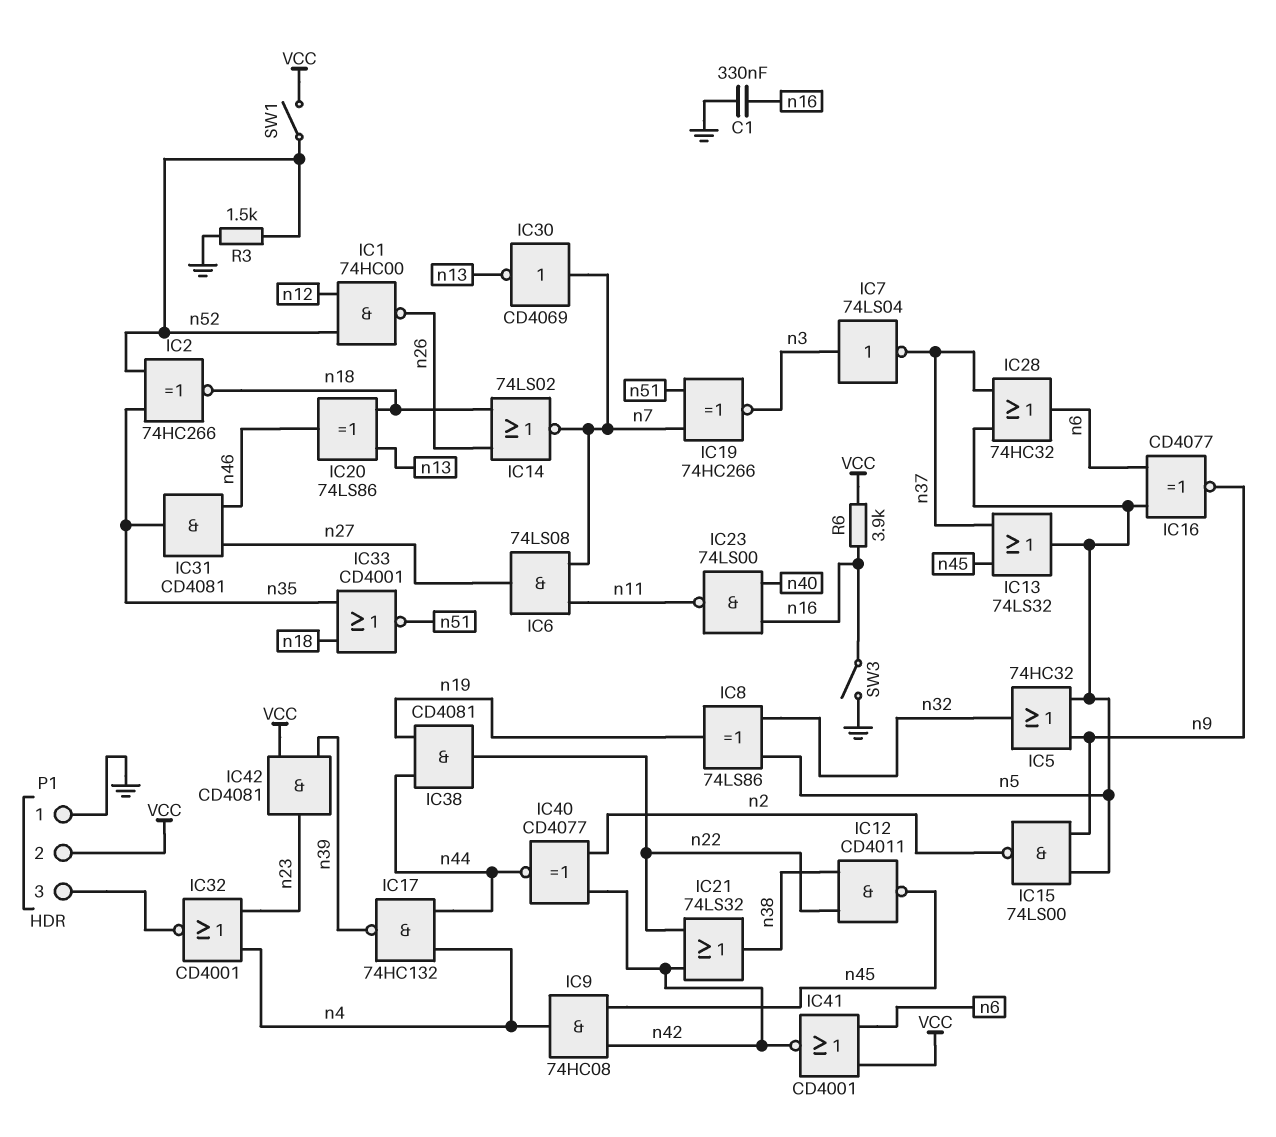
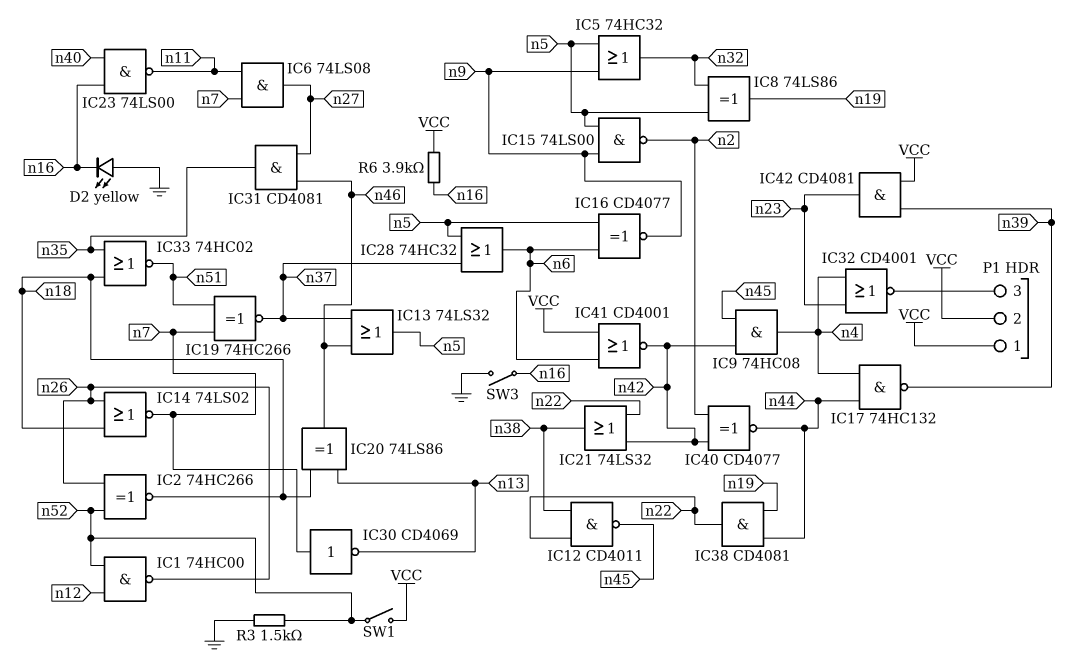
C1: 330nF (GND, n16) -> none
D2: none -> LED yellow (A GND, K n16)
IC2: XNOR 74HC266 (in n35, in n52, out n18) -> XNOR 74HC266 (in n26, in n52, out n18)
IC7: NOT 74LS04 (in n3, out n37) -> none
IC13: OR 74LS32 (in n37, in n45, out n5) -> OR 74LS32 (in n37, in n46, out n5)
IC19: XNOR 74HC266 (in n7, in n51, out n3) -> XNOR 74HC266 (in n7, in n51, out n37)
IC33: NOR CD4001 (in n18, in n35, out n51) -> NOR 74HC02 (in n18, in n35, out n51)
P1 pin 1: GND -> VCC

